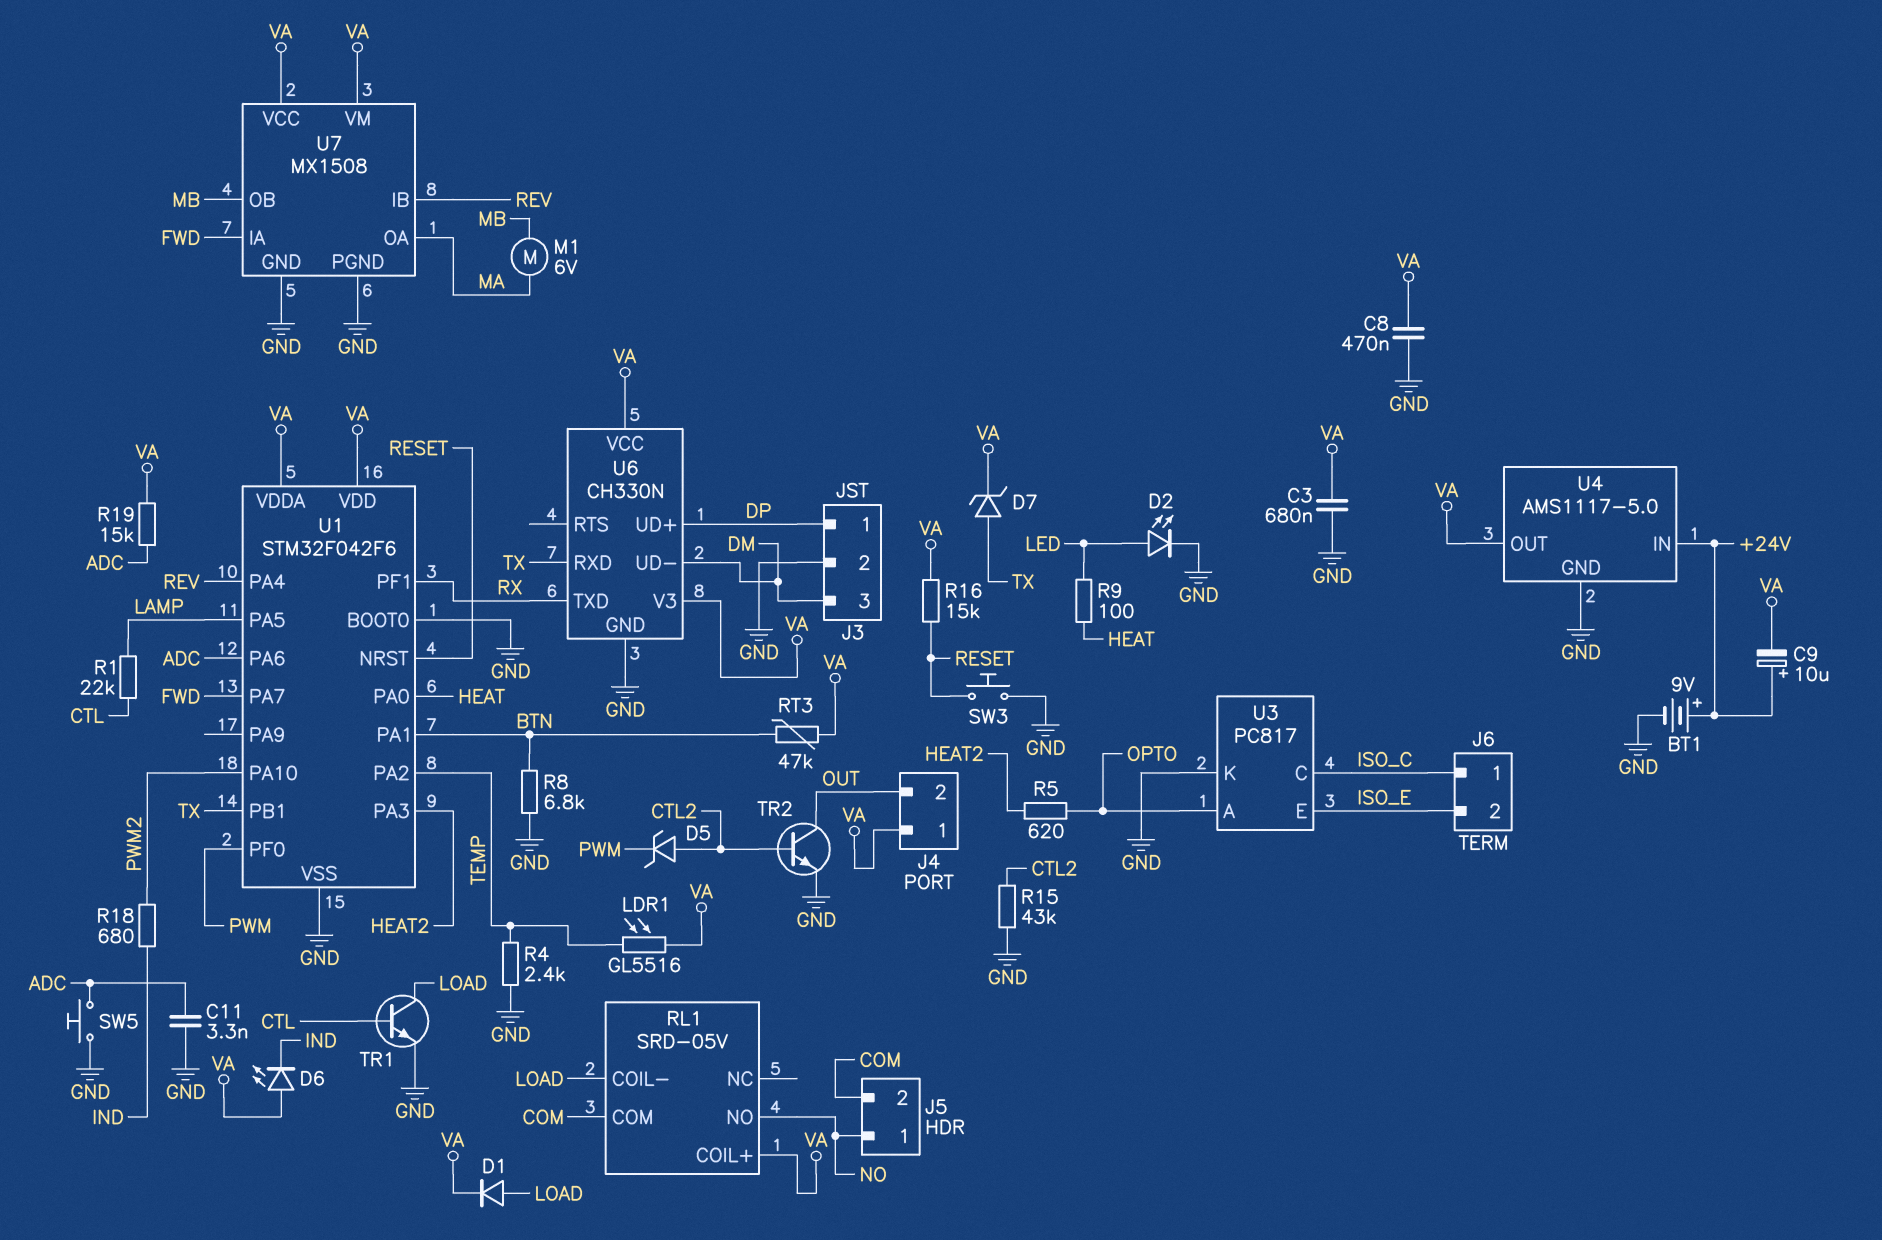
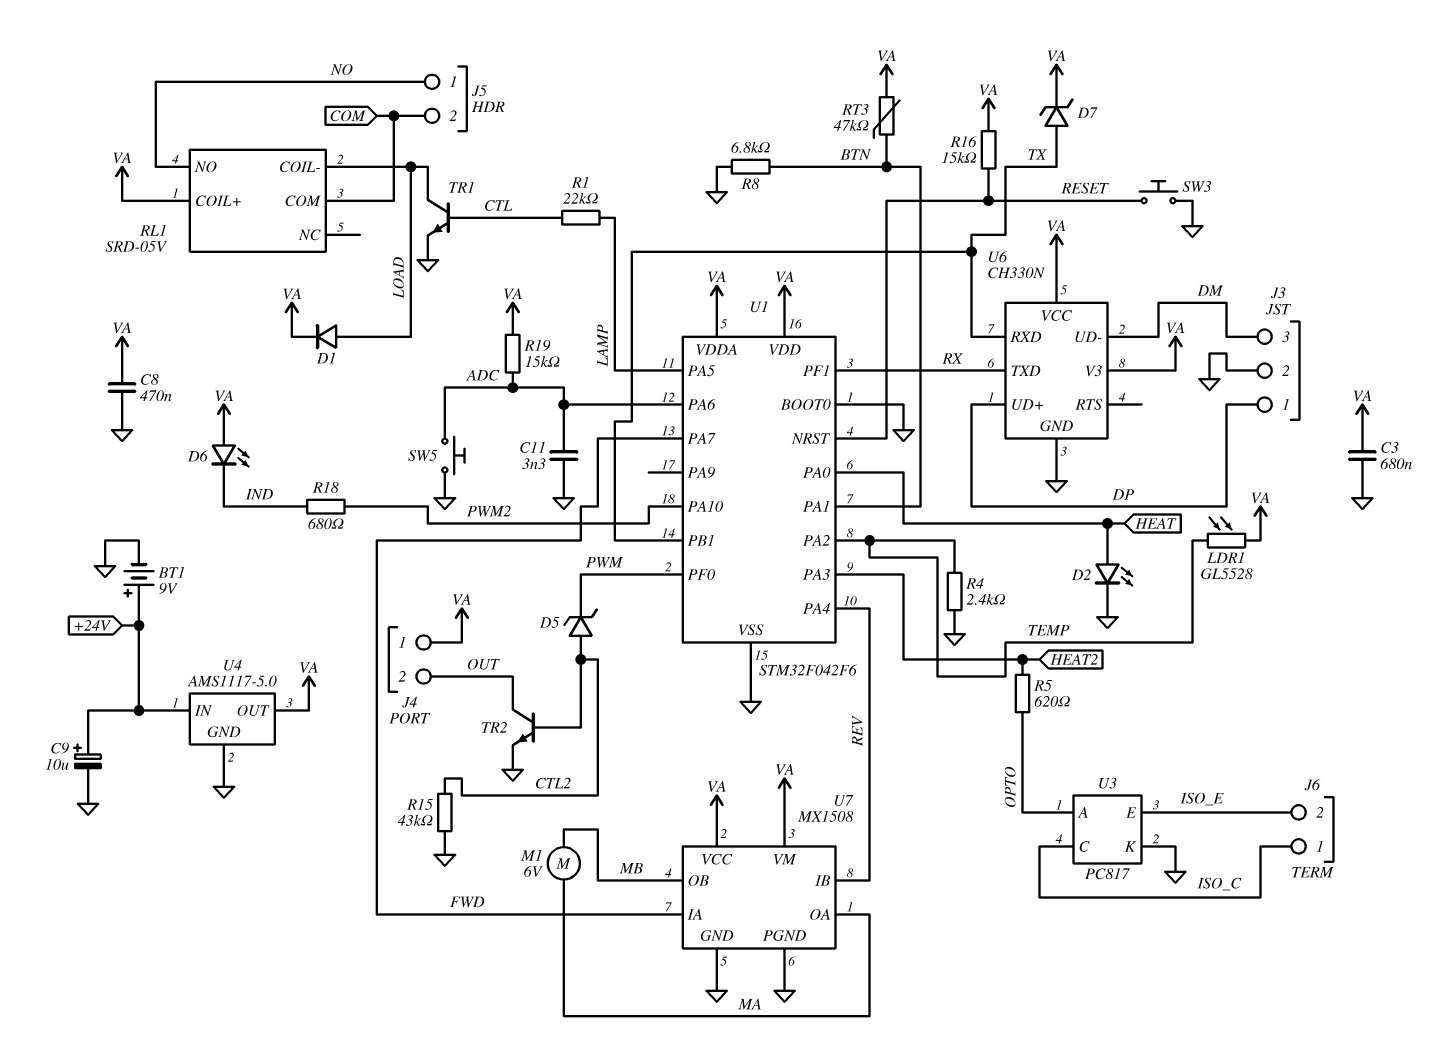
C9: 10uF (plus +24V, minus VA) -> 10uF (plus +24V, minus GND)
D2: LED (A LED, K GND) -> LED (A HEAT, K GND)
LDR1: GL5516 (TEMP, VA) -> GL5528 (TEMP, VA)
R9: 100 (HEAT, LED) -> none

